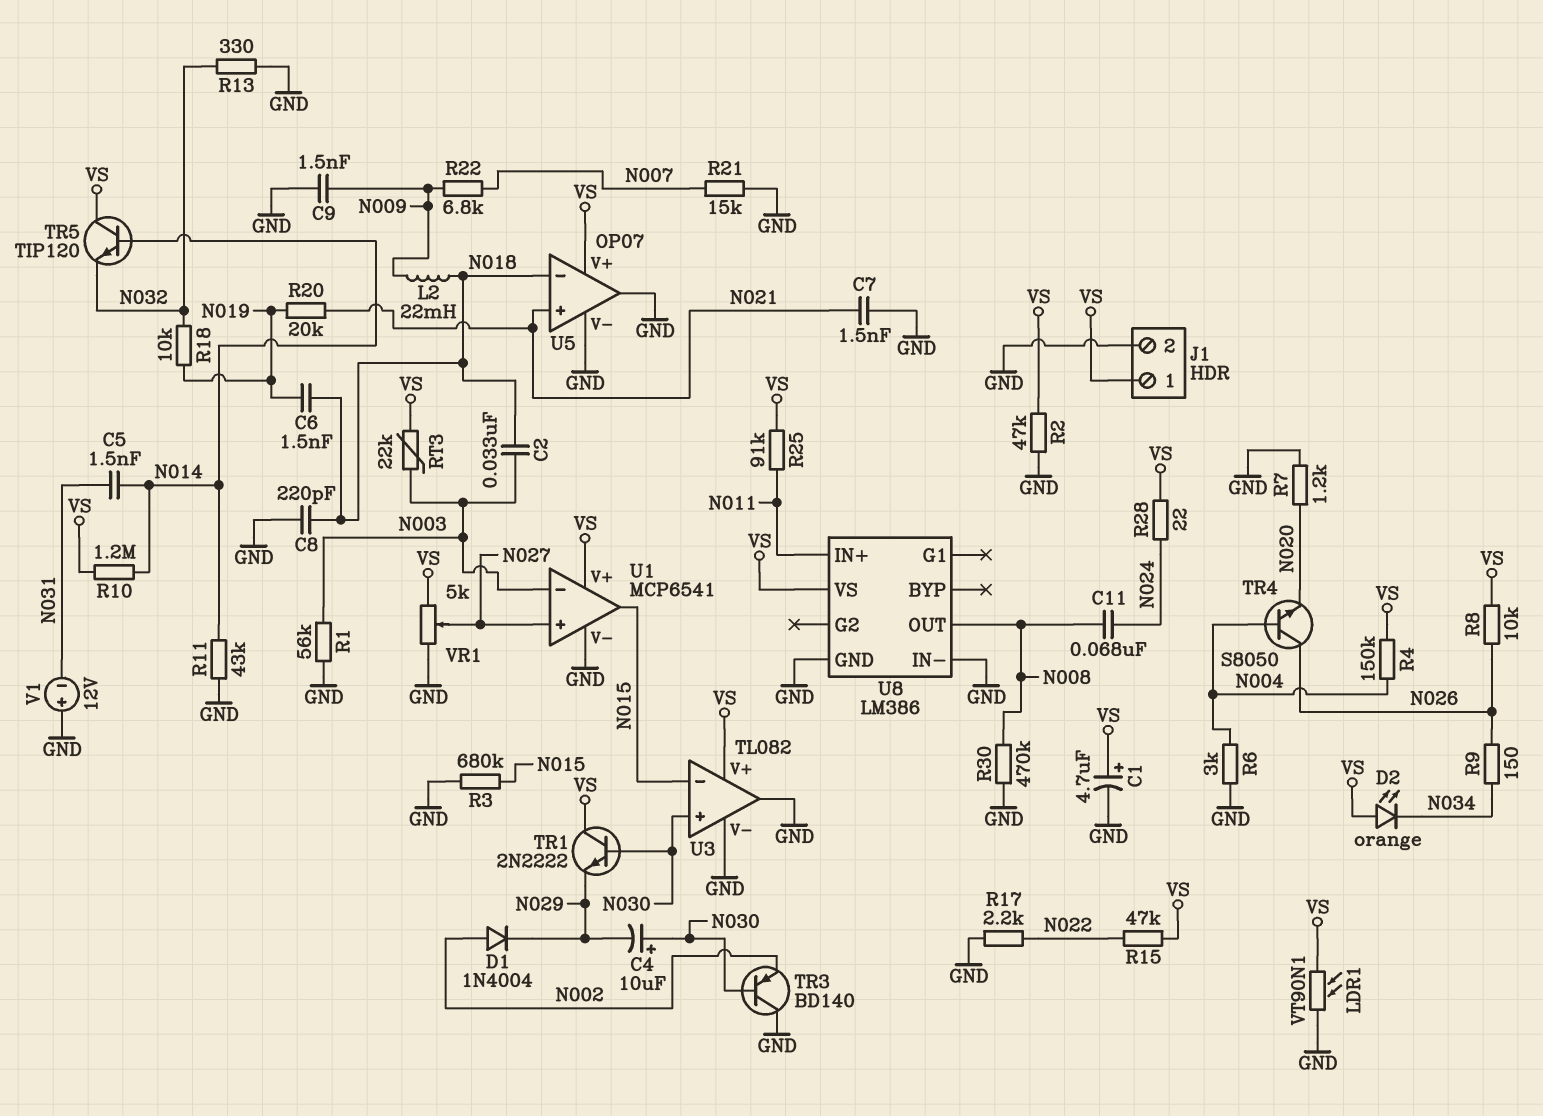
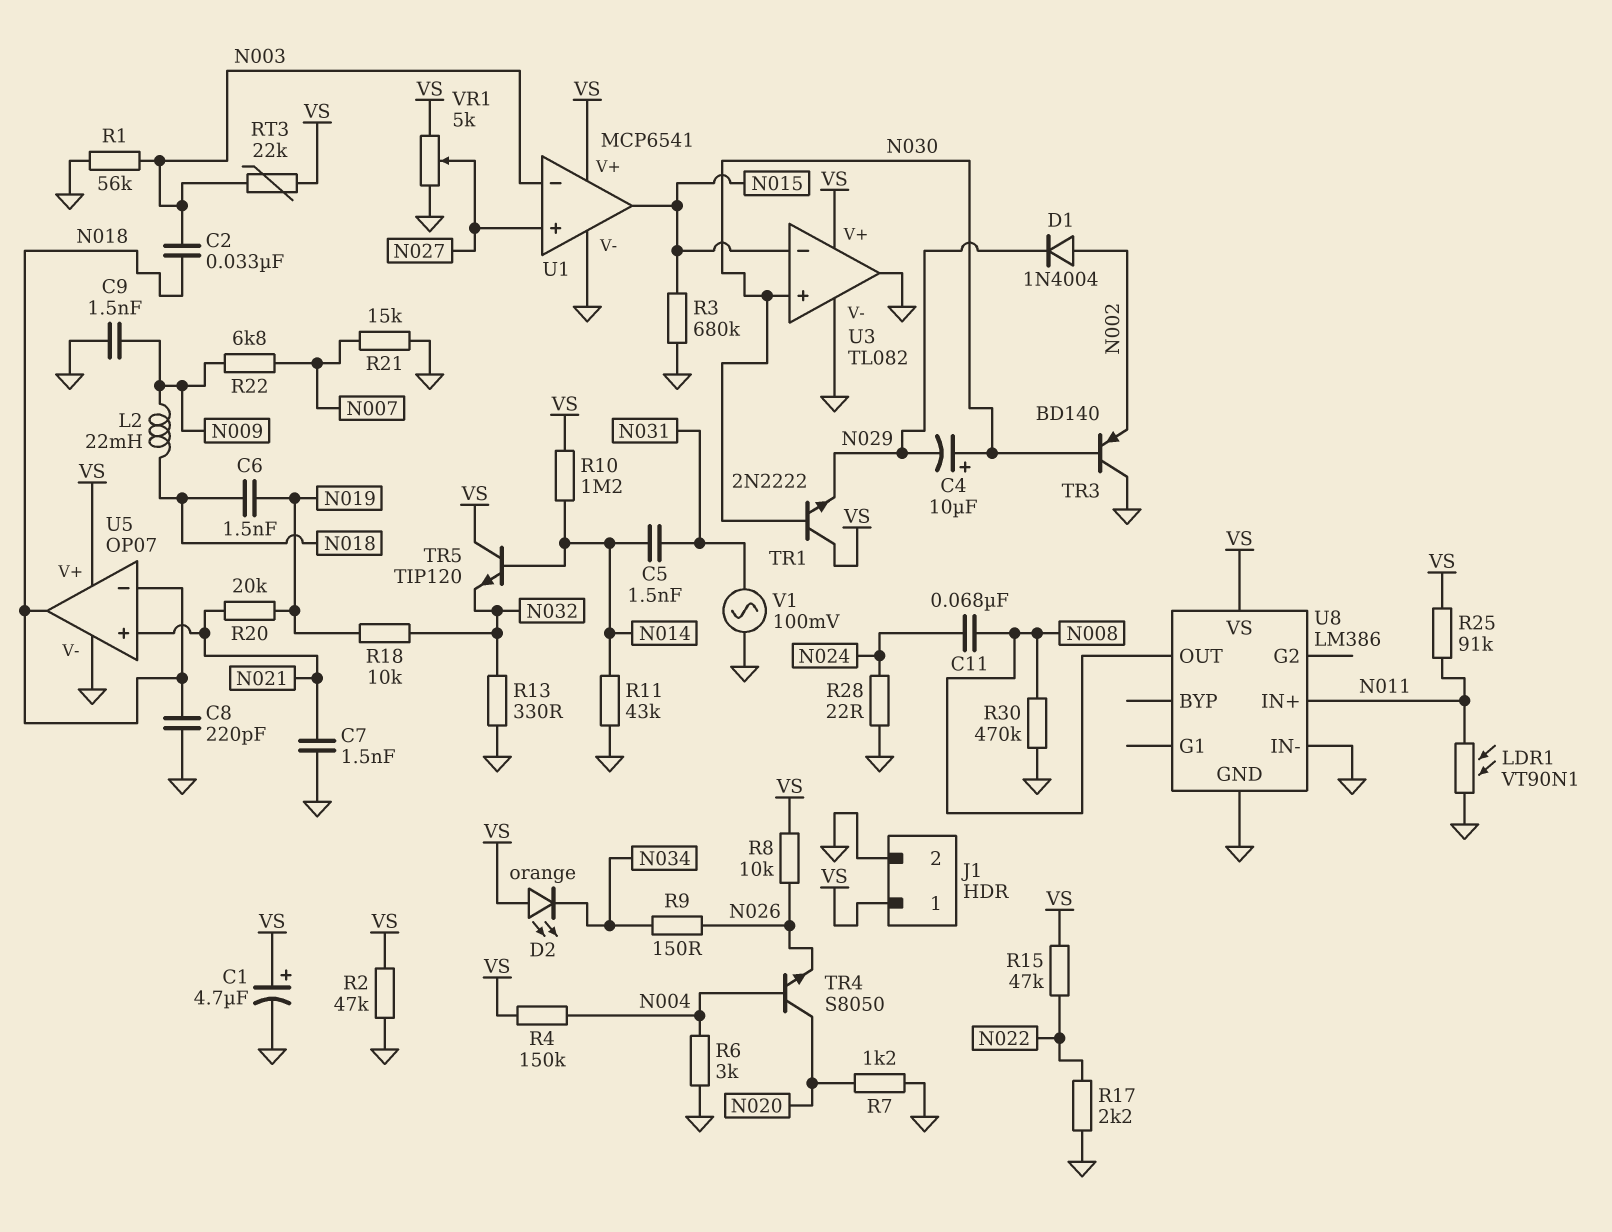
LDR1: VT90N1 (GND, VS) -> VT90N1 (GND, N011)
R28: 22 (N024, VS) -> 22 (GND, N024)
TR4: NPN S8050 (B N004, C N026, E N020) -> NPN S8050 (B N004, C N020, E N026)
U5 pin out: GND -> N018
V1: 12V (plus GND, minus N031) -> AC 100mV (GND, N031)

